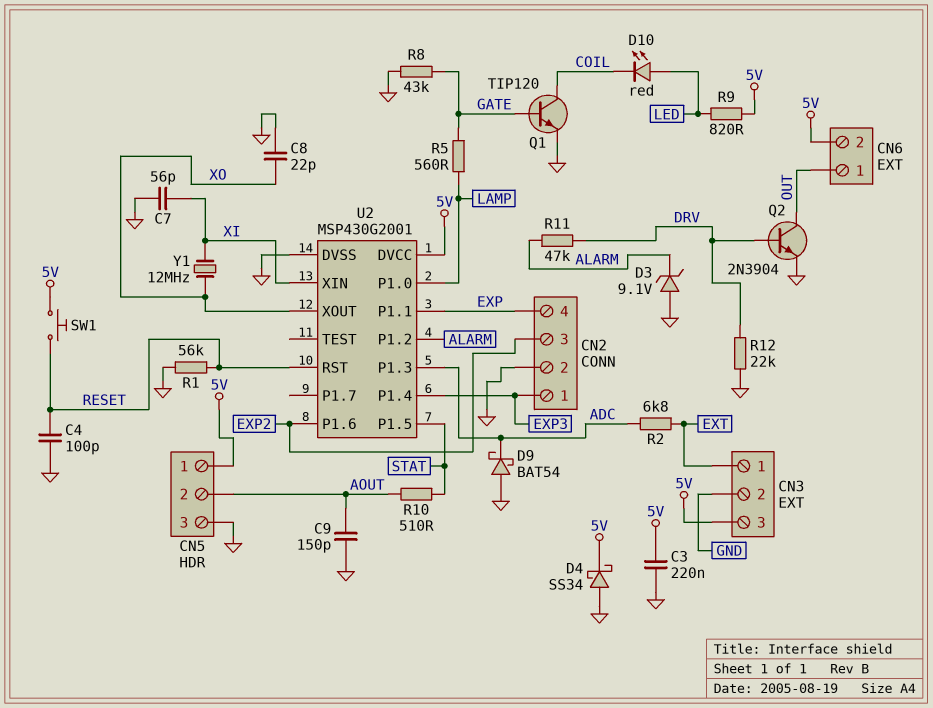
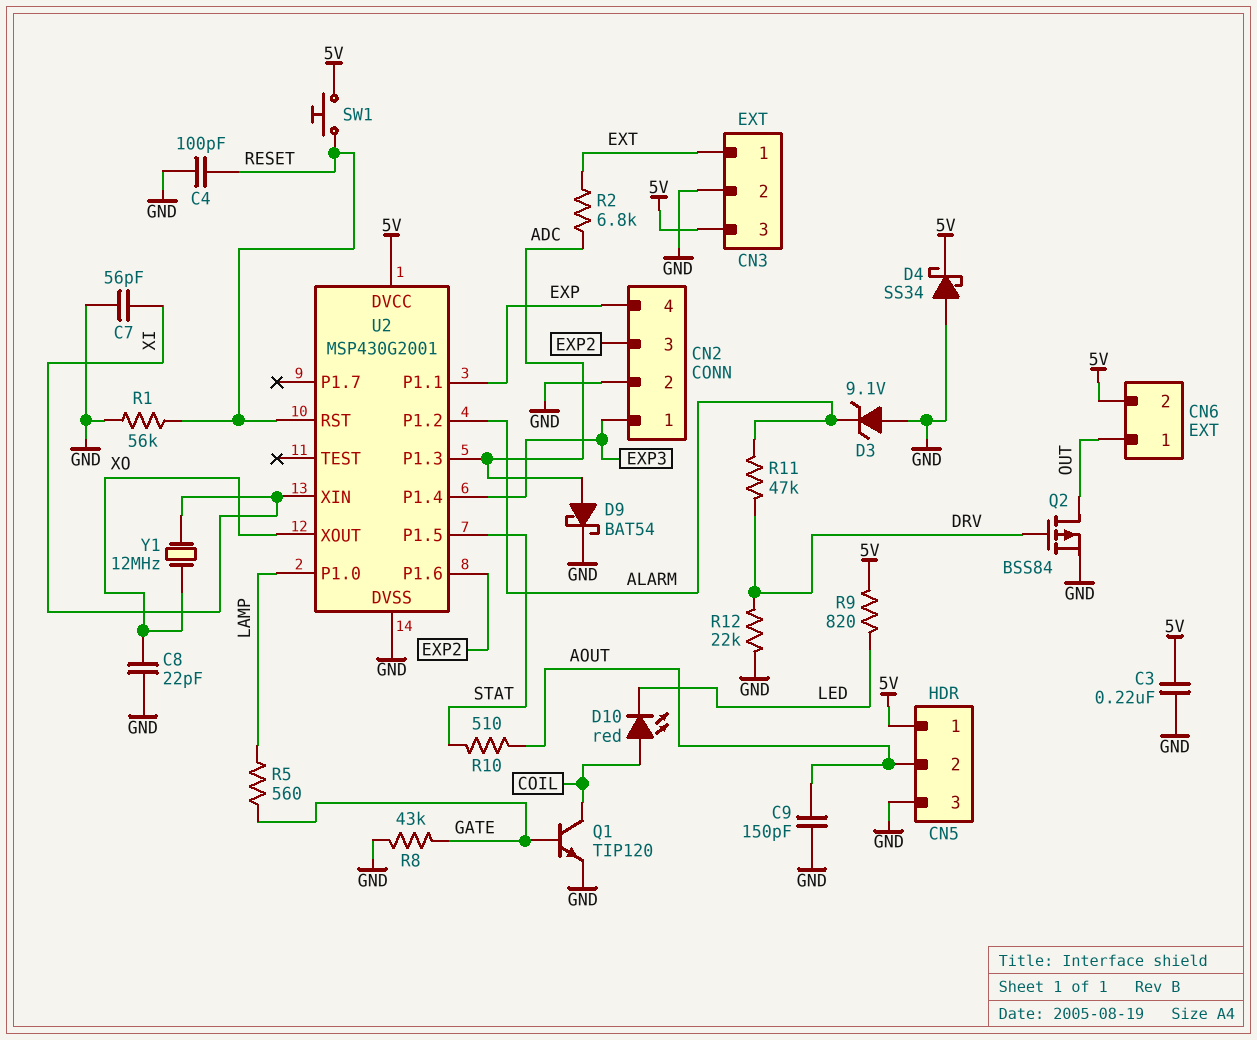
D9: schottky BAT54 (A GND, K ADC) -> schottky BAT54 (A ADC, K GND)
D10: LED red (A LED, K COIL) -> LED red (A COIL, K LED)
Q2: NPN 2N3904 (B DRV, C OUT, E GND) -> PMOS BSS84 (G DRV, D OUT, S GND)

